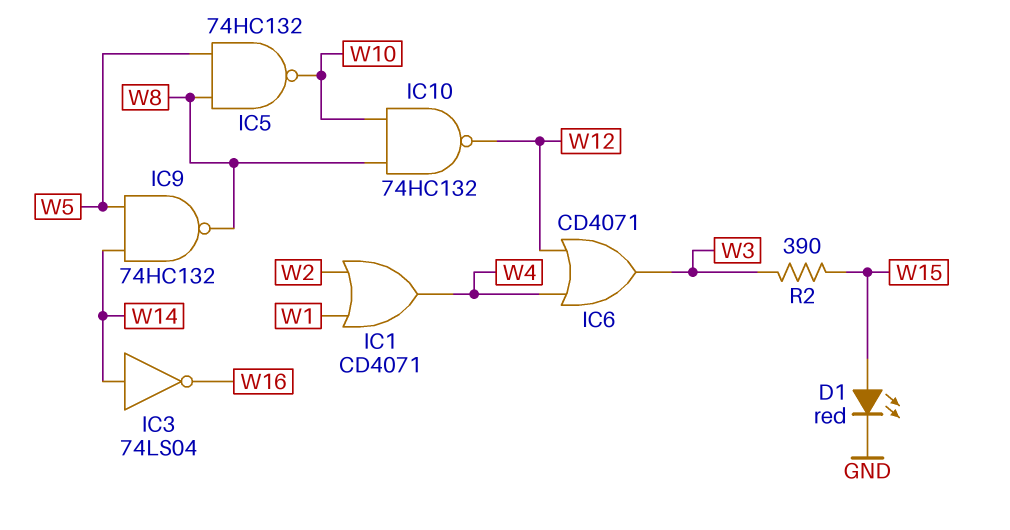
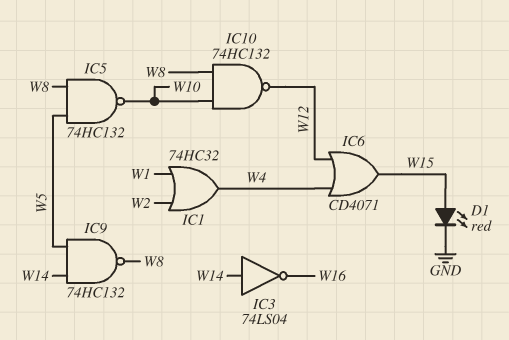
IC1: OR CD4071 (in W1, in W2, out W4) -> OR 74HC32 (in W1, in W2, out W4)
IC6: OR CD4071 (in W4, in W12, out W3) -> OR CD4071 (in W4, in W12, out W15)
R2: 390 (W3, W15) -> none

